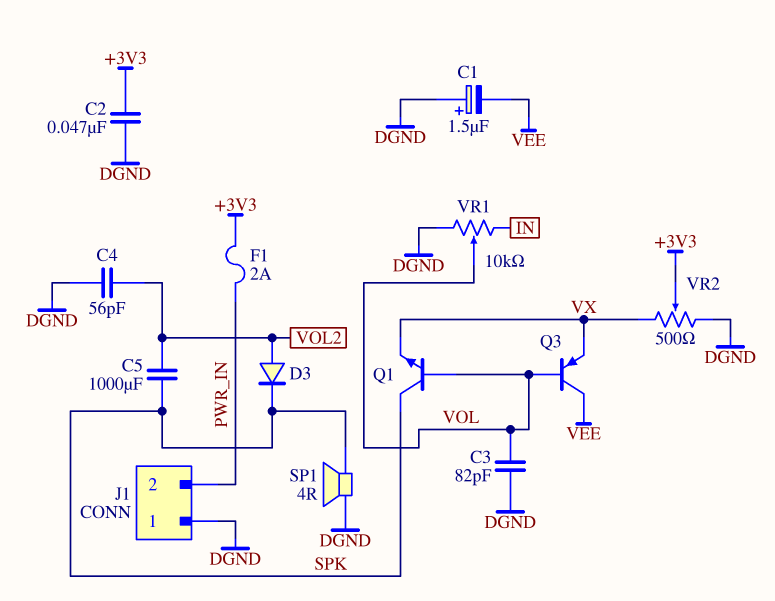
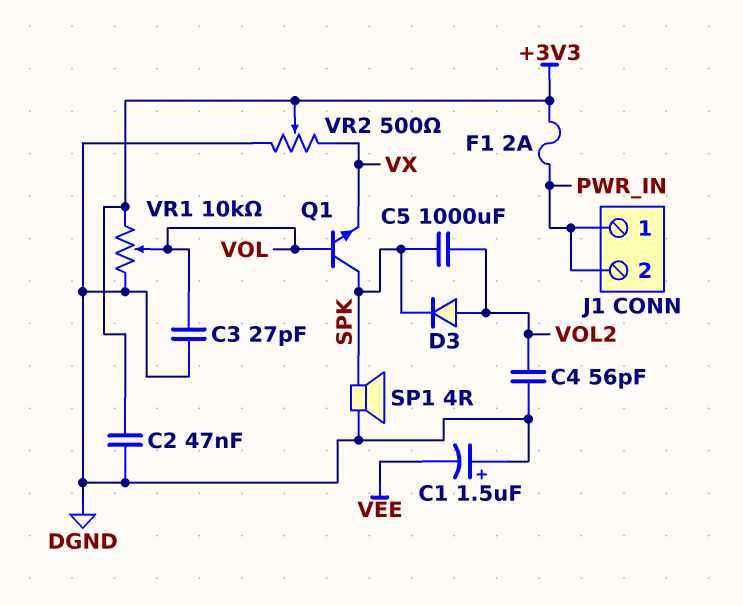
C3: 82pF (DGND, VOL) -> 27pF (DGND, VOL)
J1 pin 1: DGND -> PWR_IN
Q3: PNP (B VOL, C VEE, E VX) -> none
VR1: 10k (DGND, IN, wiper VOL) -> 10k (+3V3, DGND, wiper VOL)

